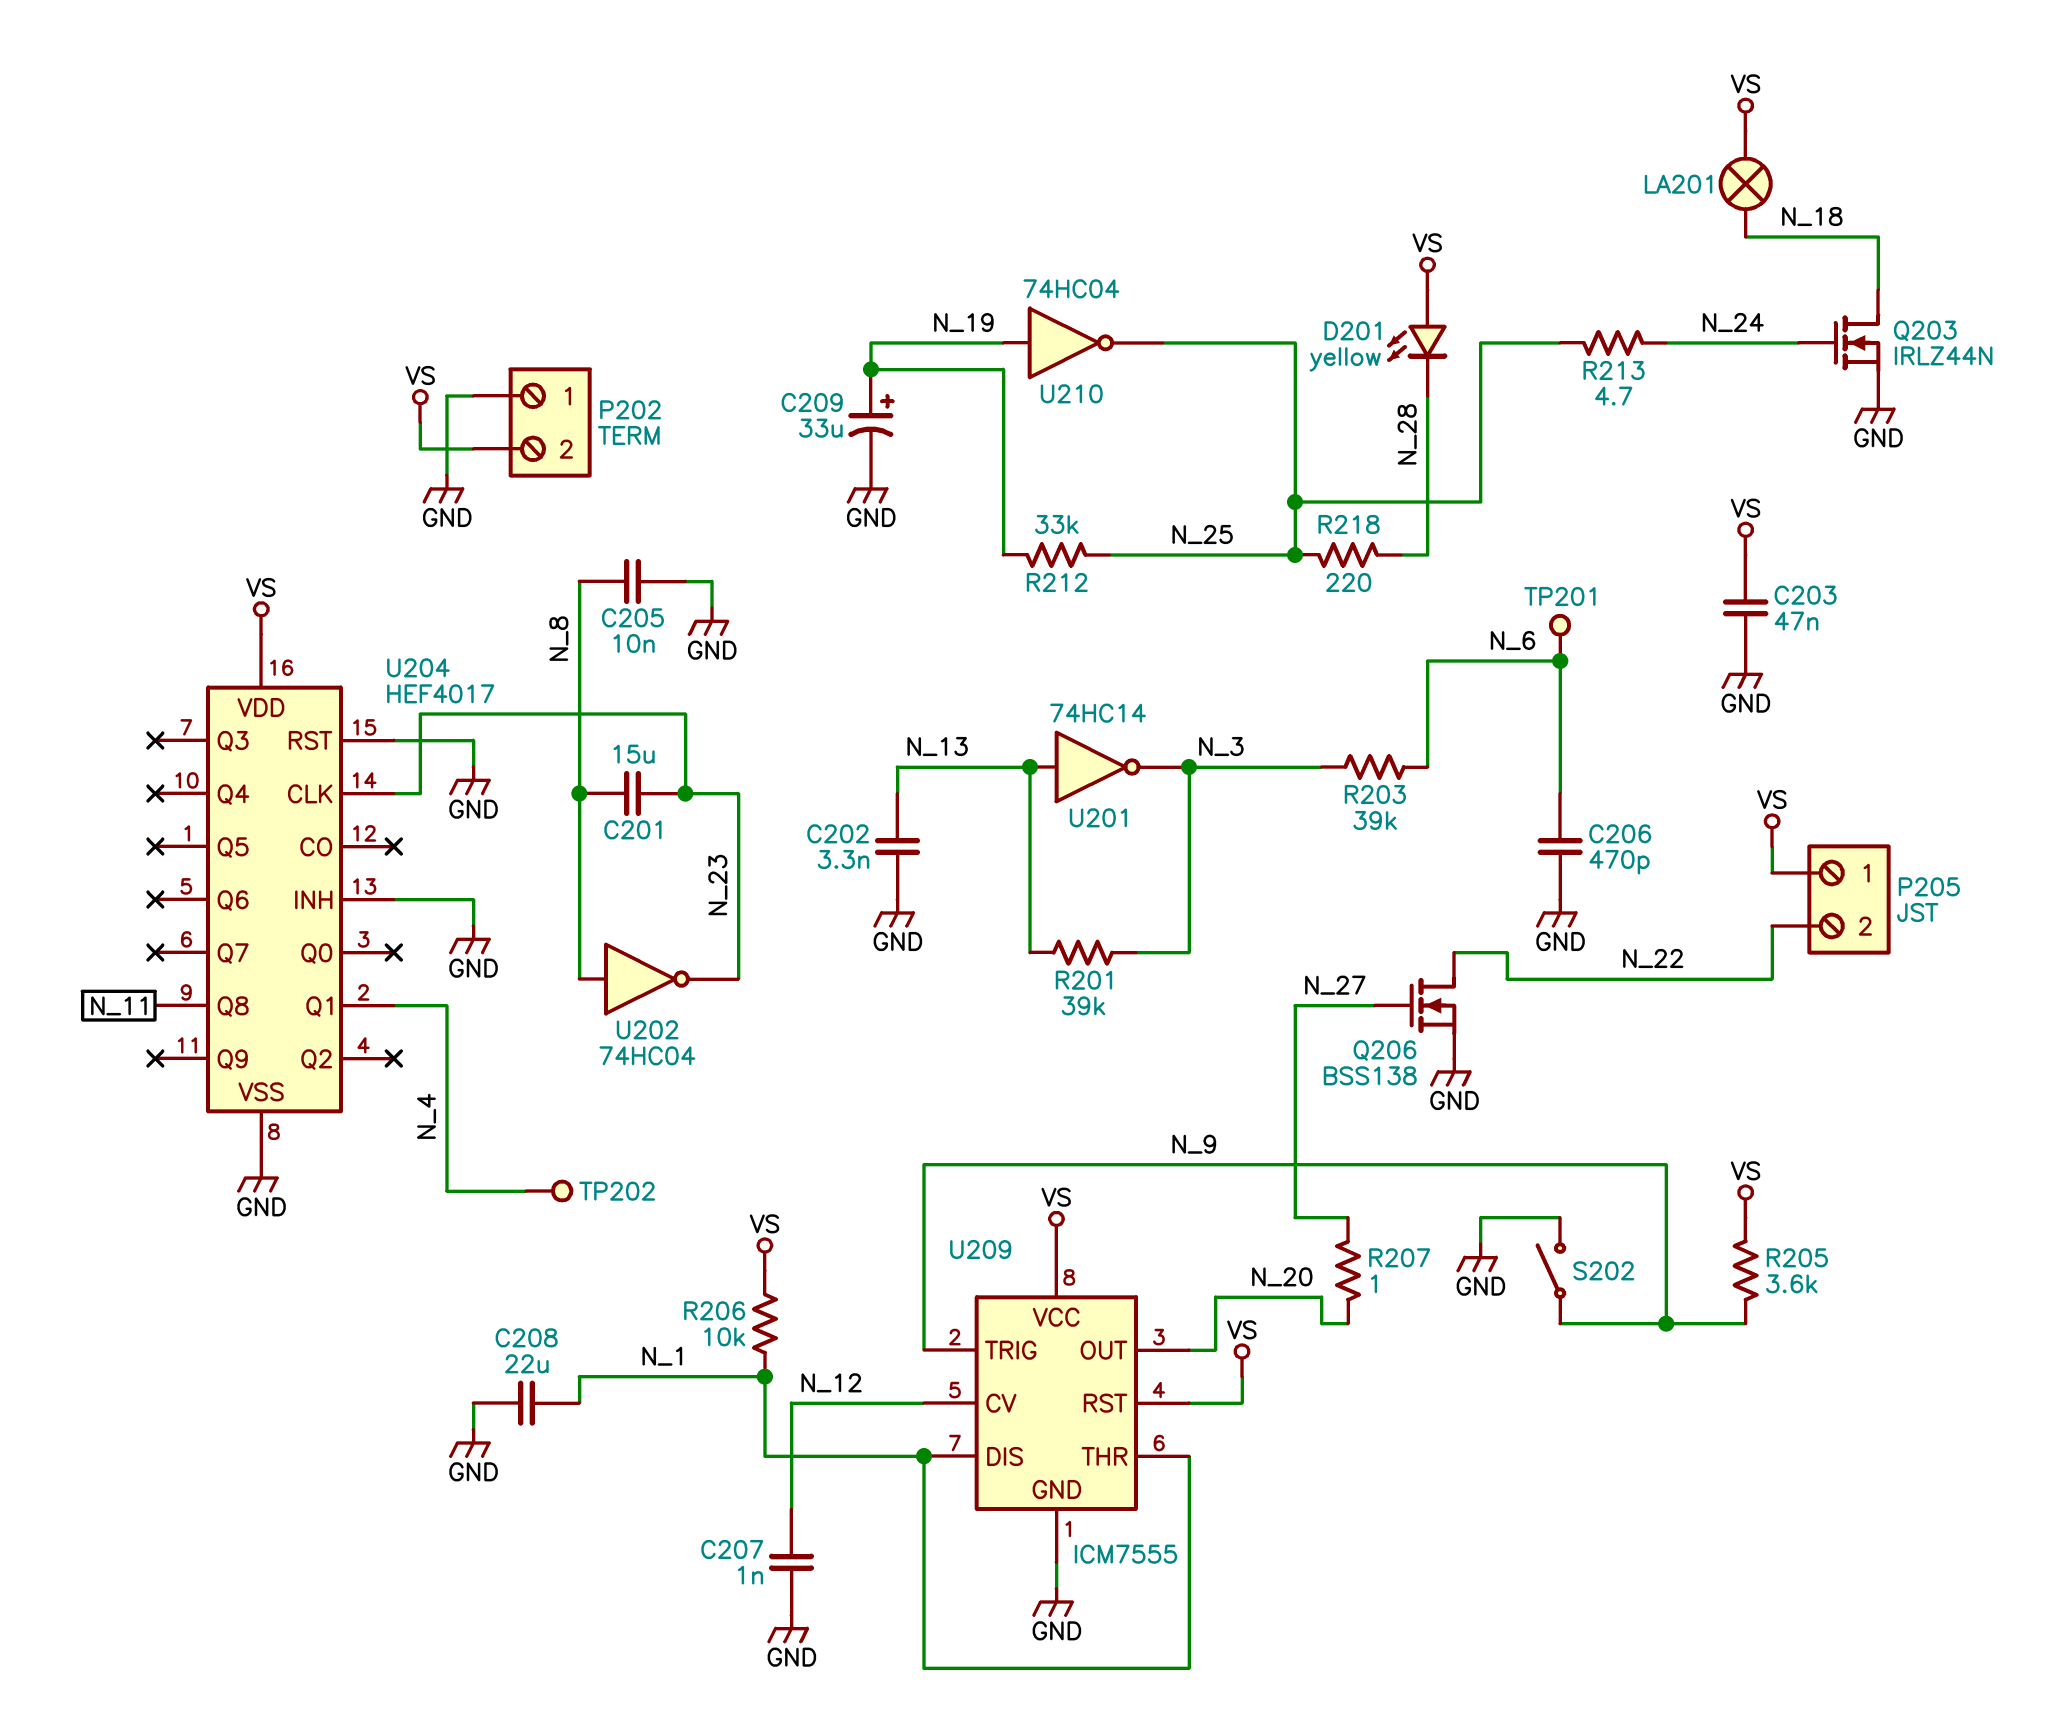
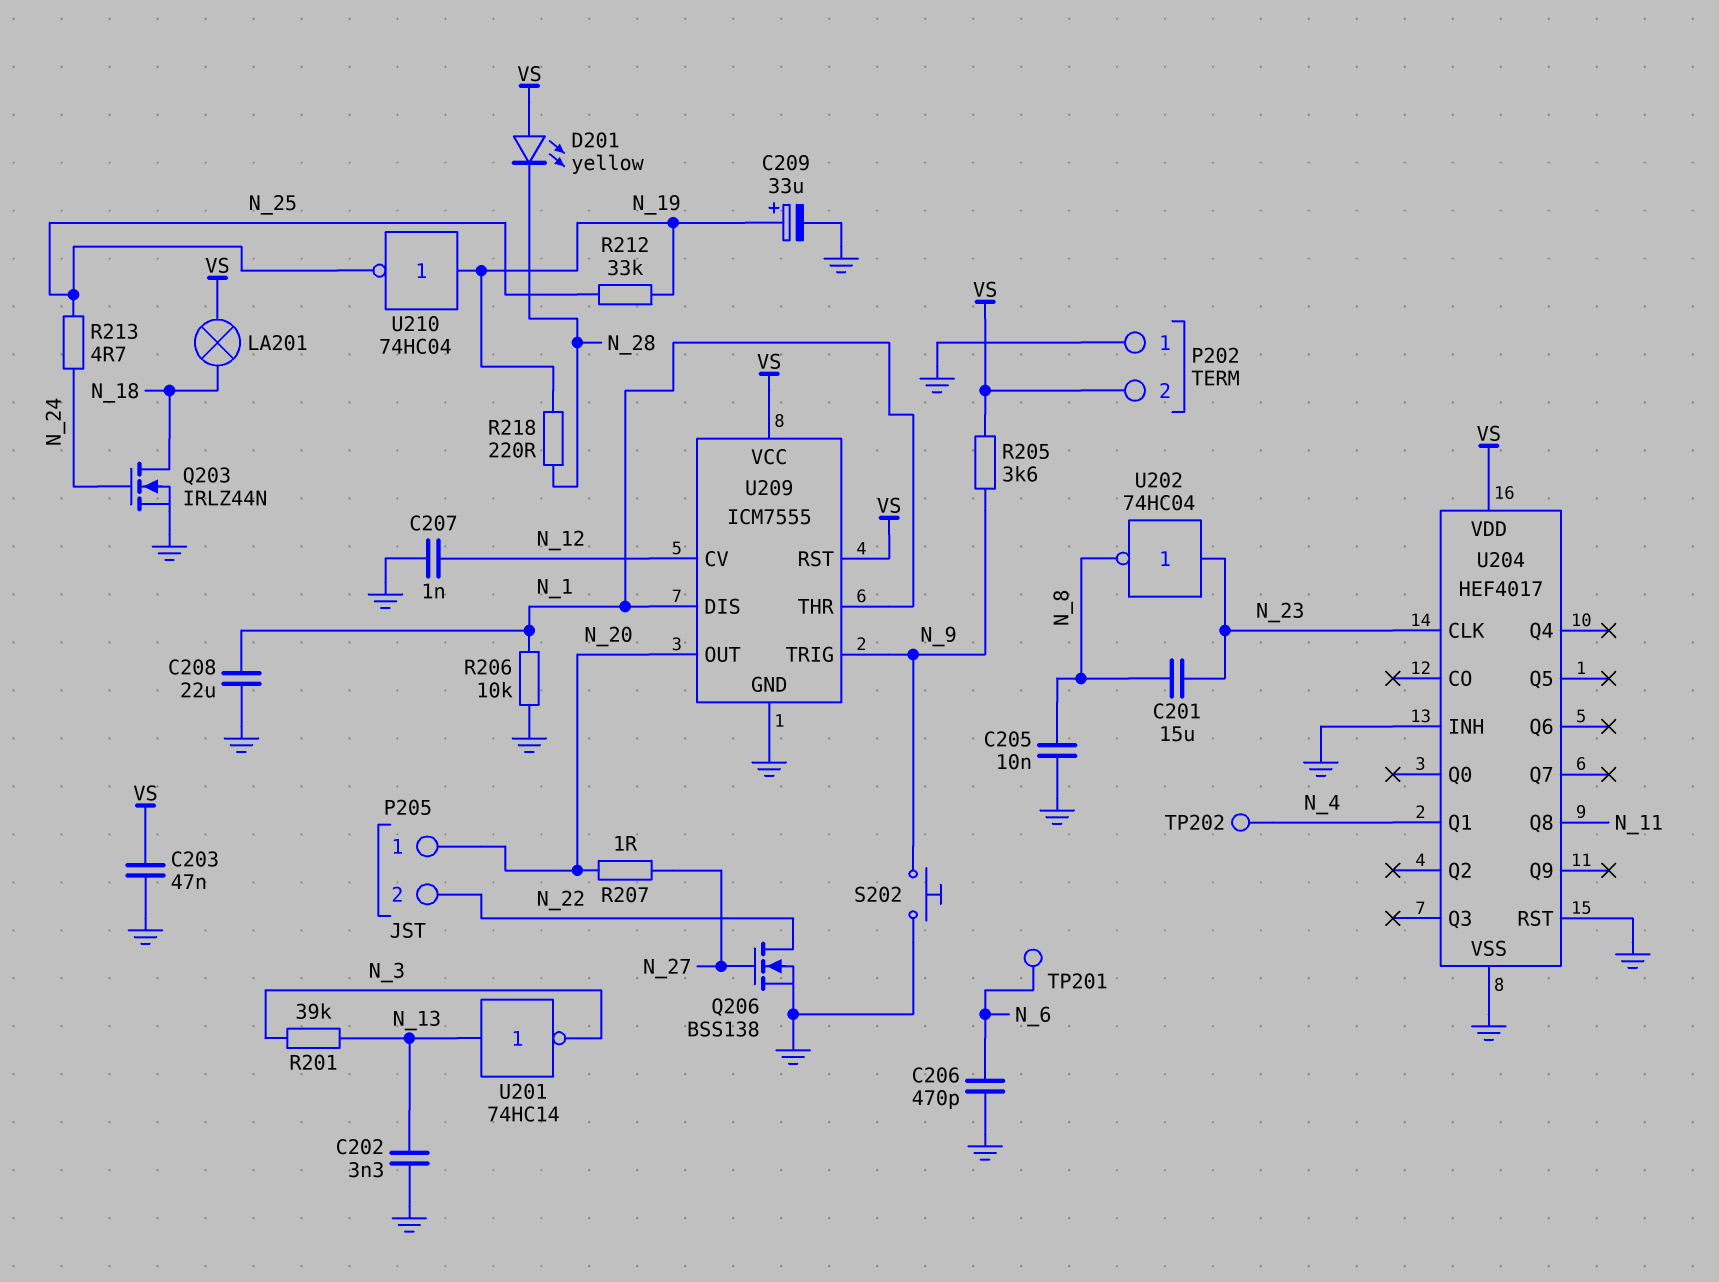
P205 pin 1: VS -> N_20
R203: 39k (N_3, N_6) -> none
R206: 10k (N_1, VS) -> 10k (GND, N_1)
R218: 220 (N_25, N_28) -> 220 (N_19, N_28)
S202: switch (GND, N_9) -> button (GND, N_9)
U202: NOT 74HC04 (in N_8, out N_23) -> NOT 74HC04 (in N_23, out N_8)

